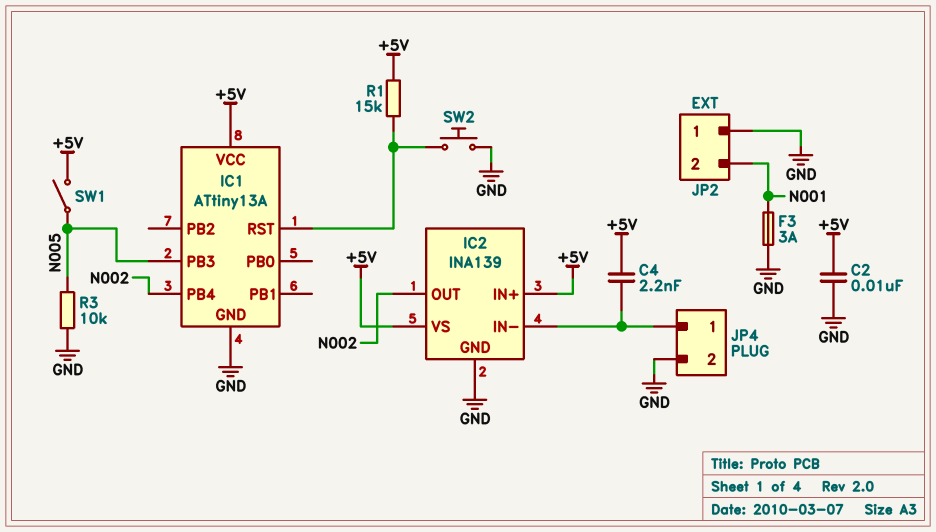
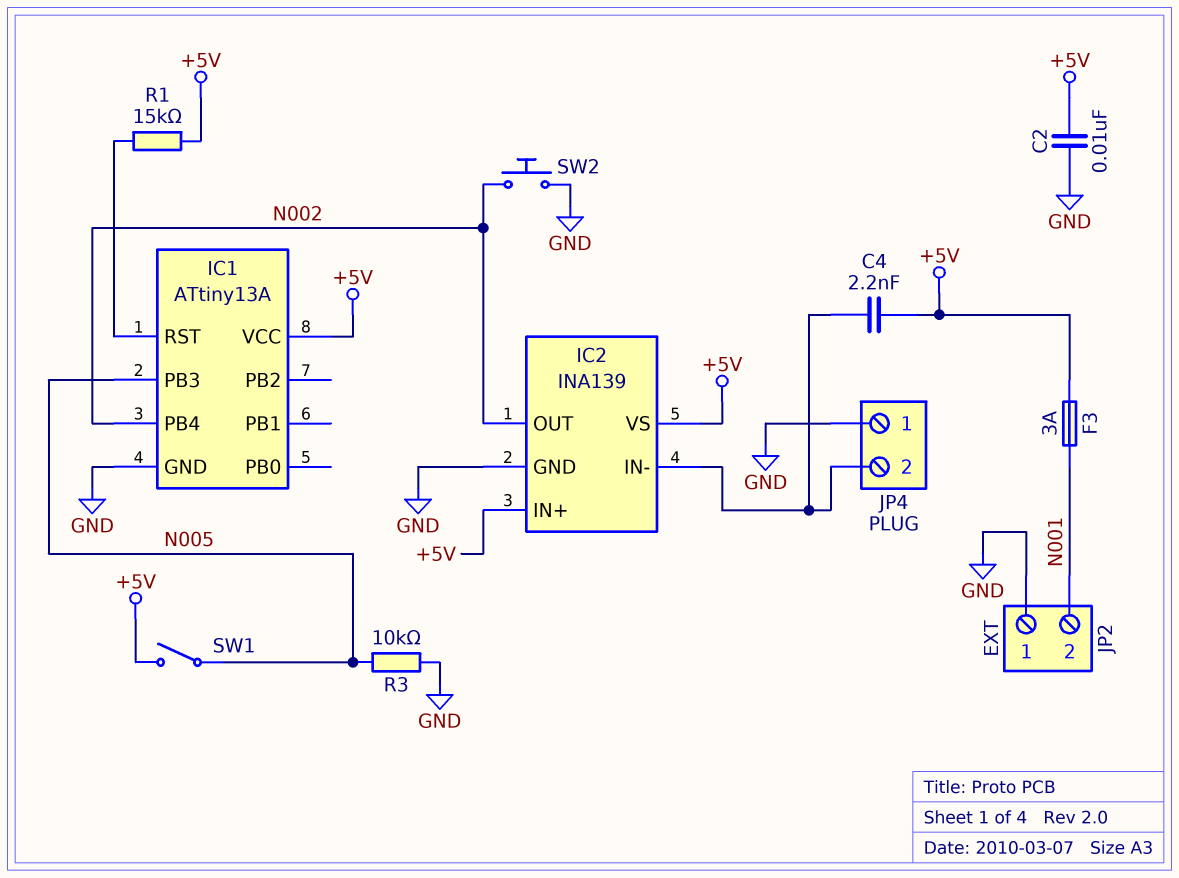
F3: 3A (GND, N001) -> 3A (+5V, N001)
JP4 pin 1: IC2/IN- -> GND
JP4 pin 2: GND -> IC2/IN-
SW2: button (GND, IC1/RST) -> button (GND, N002)

